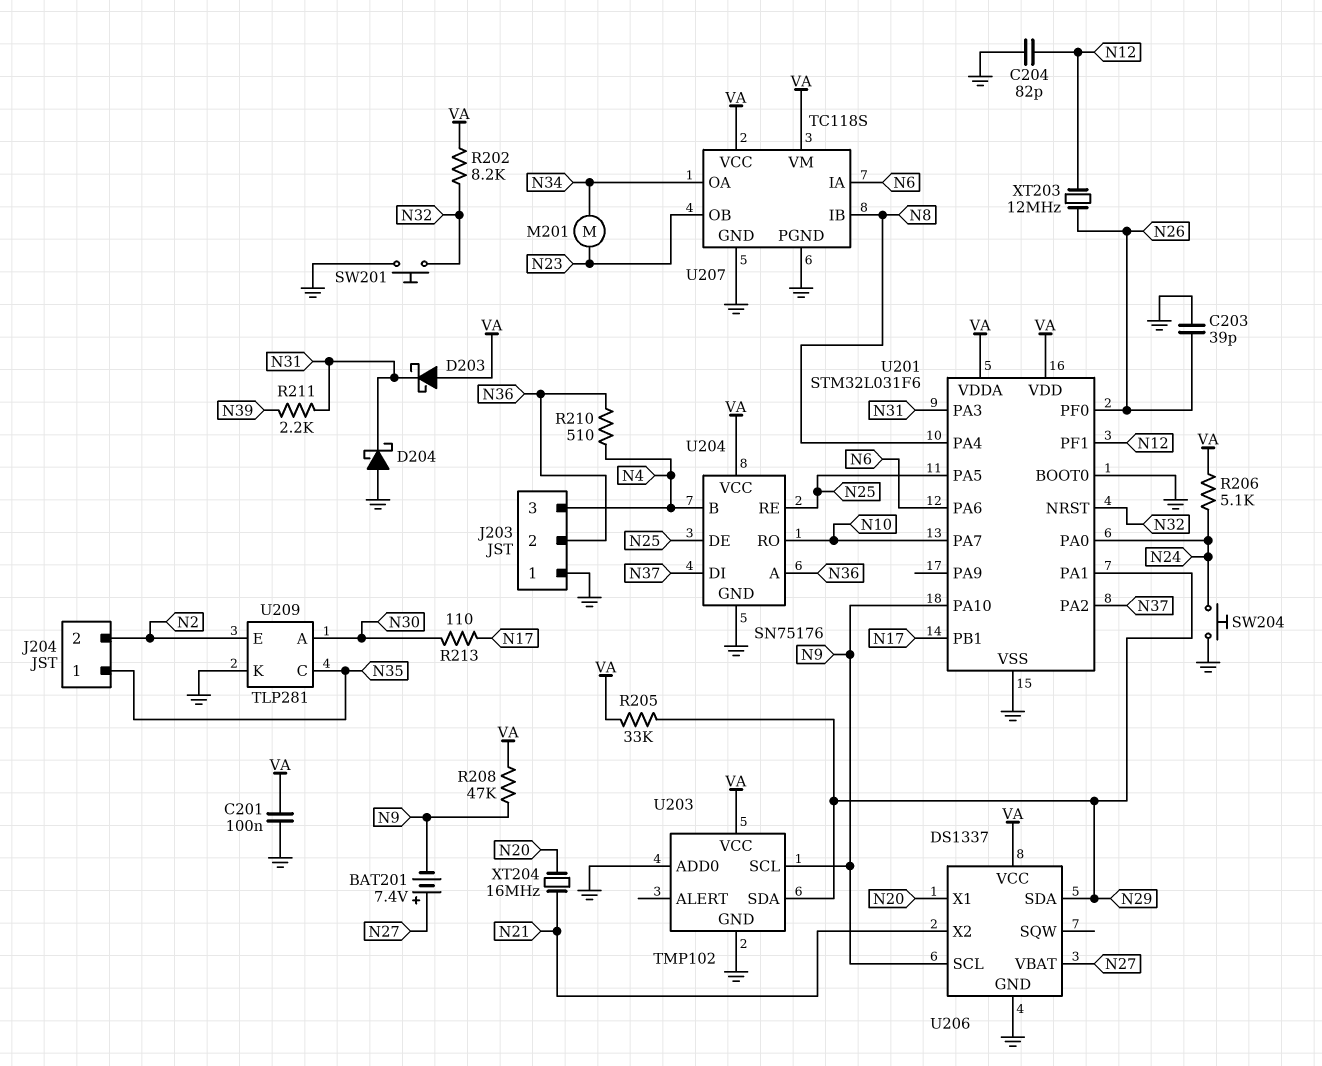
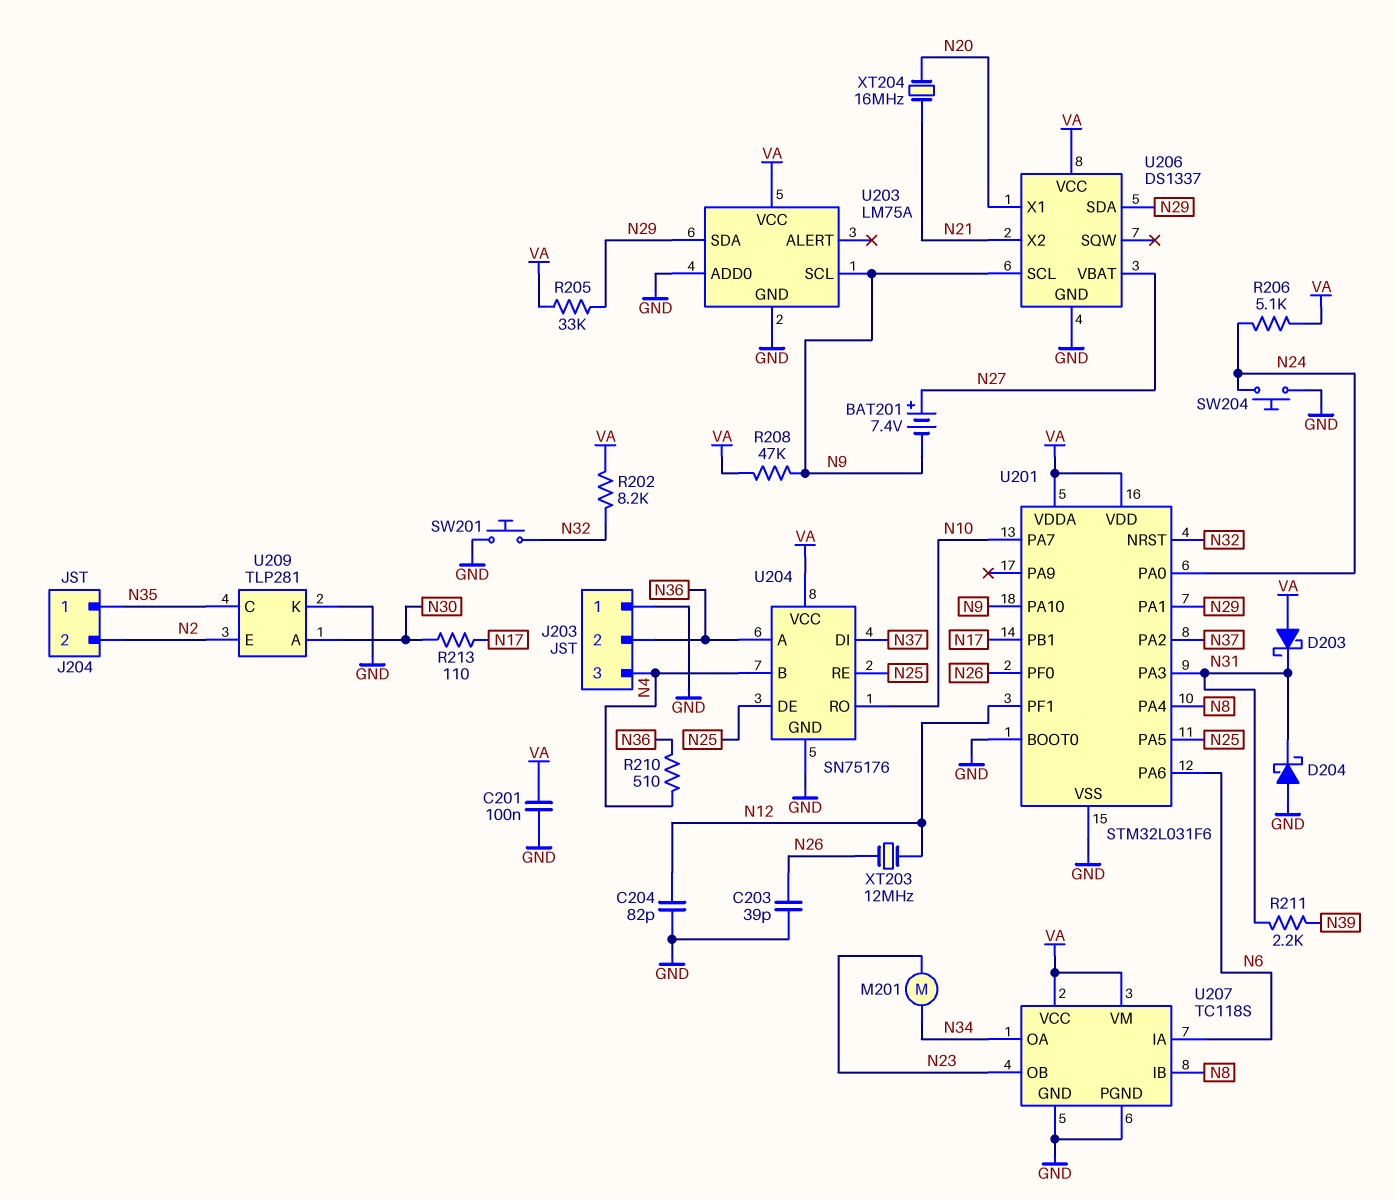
U203: TMP102 -> LM75A

